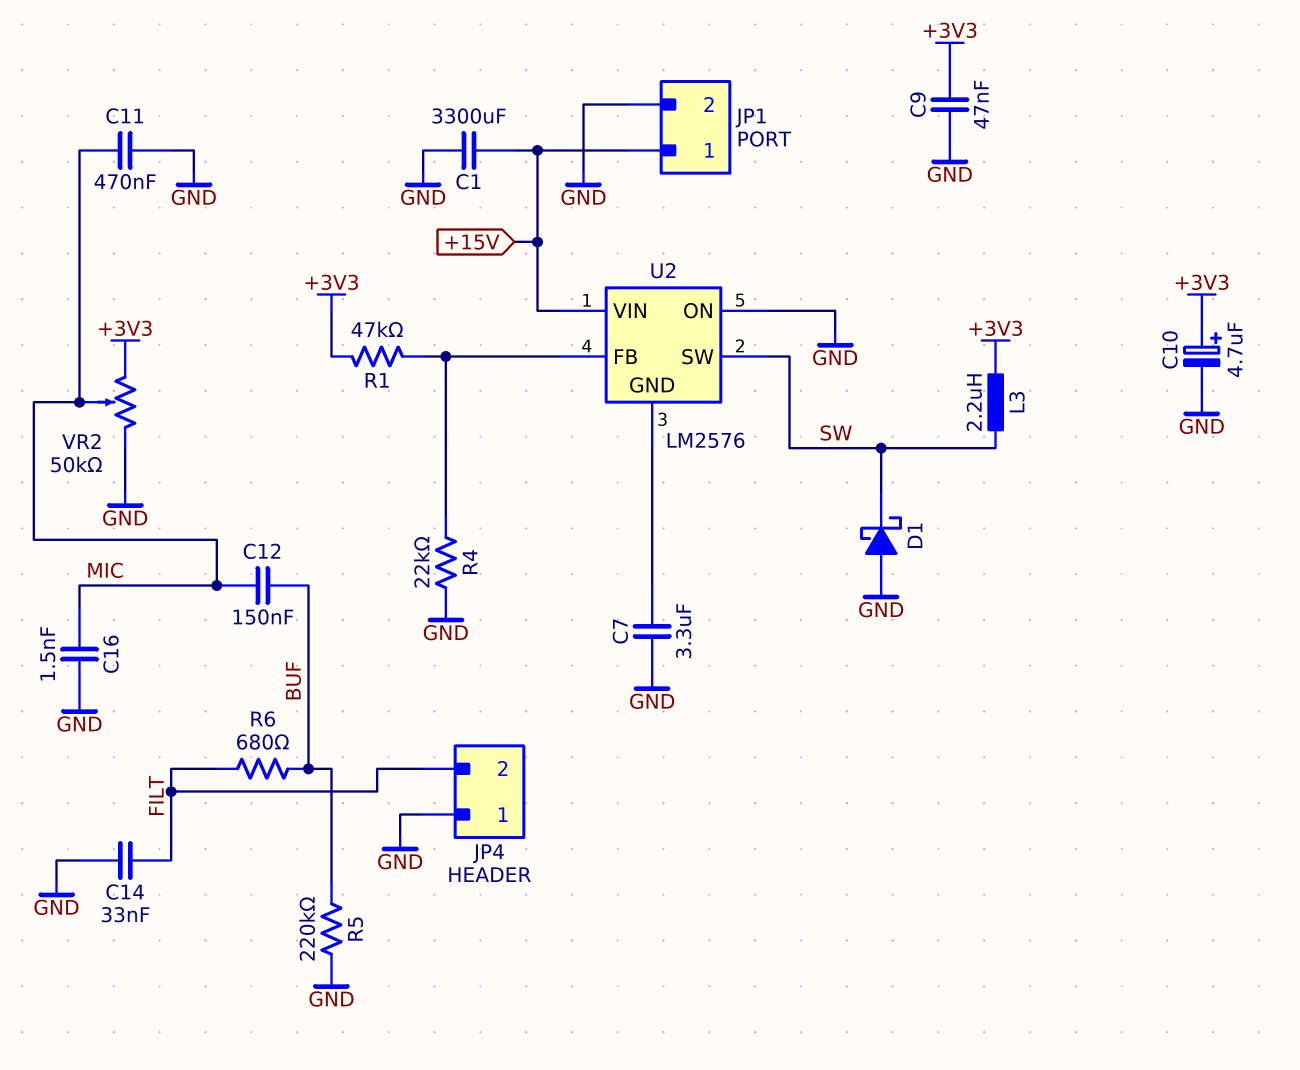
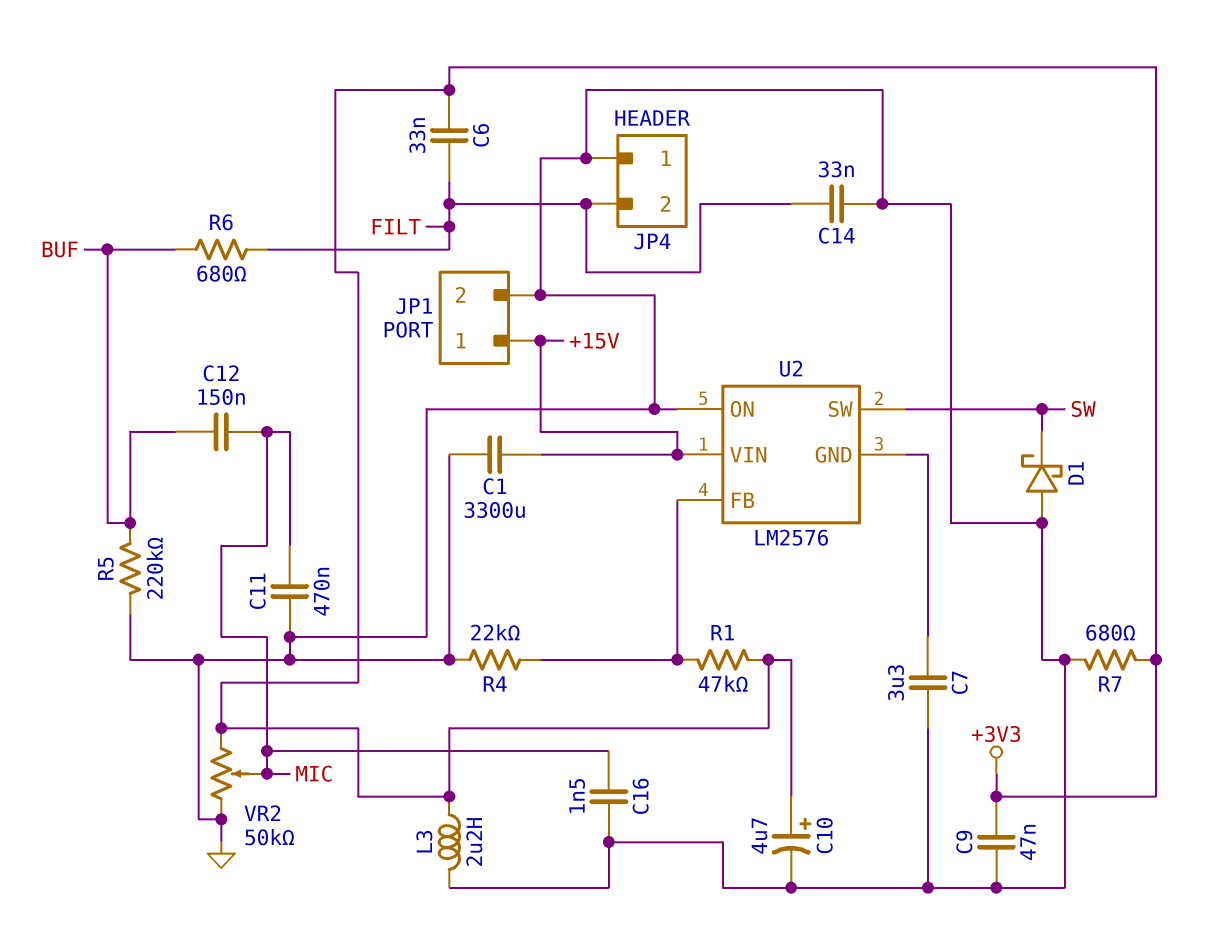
C6: none -> 33nF (+3V3, FILT)
L3: 2.2uH (+3V3, SW) -> 2.2uH (+3V3, GND)
R7: none -> 680 (+3V3, GND)

